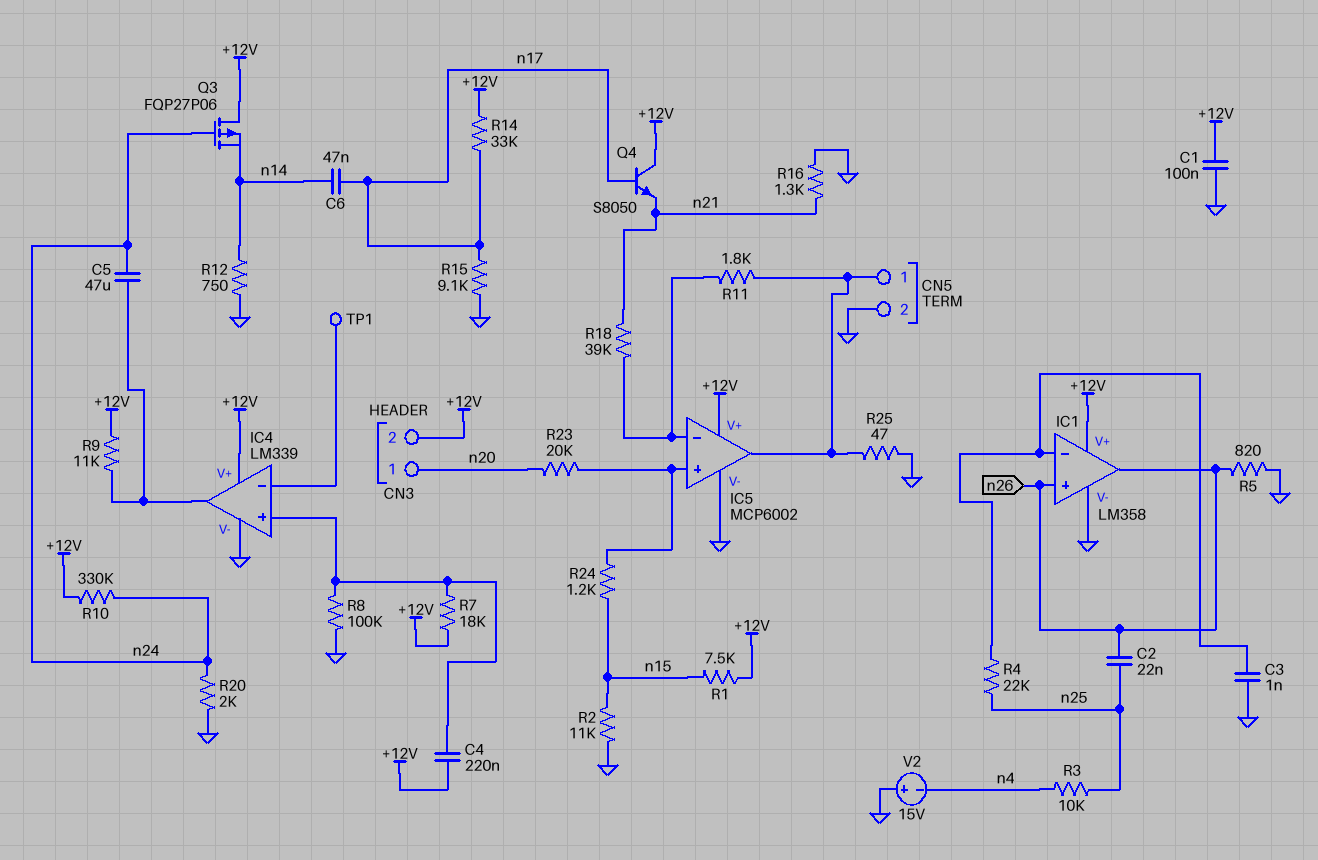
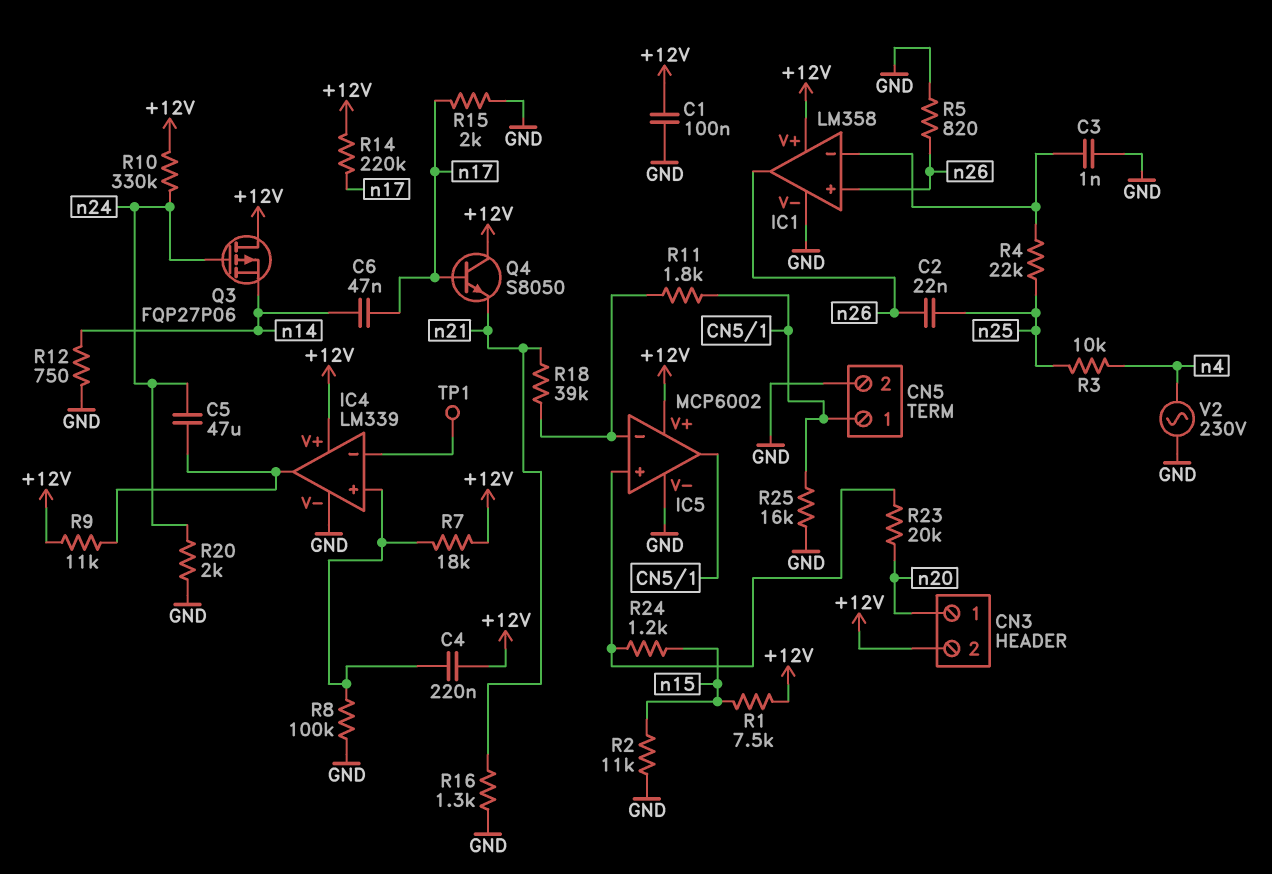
R14: 33k (+12V, n17) -> 220k (+12V, n17)
R15: 9.1k (GND, n17) -> 2k (GND, n17)
R25: 47 (CN5/1, GND) -> 16k (CN5/1, GND)
V2: 15V (plus GND, minus n4) -> AC 230V (GND, n4)

